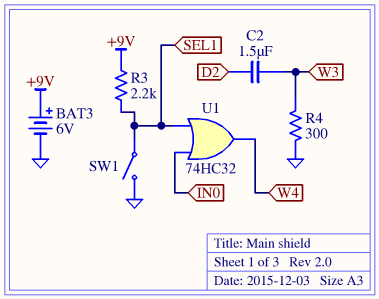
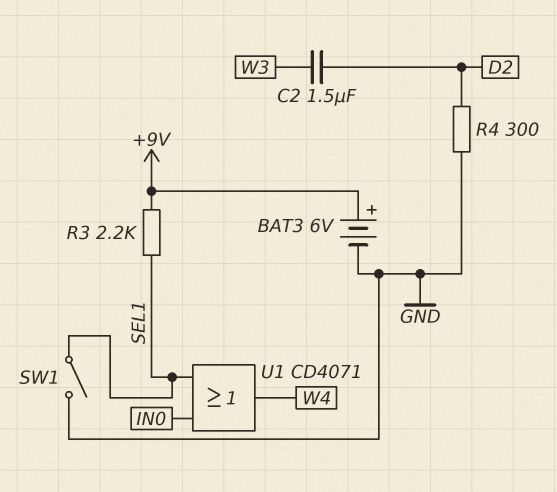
R4: 300 (GND, W3) -> 300 (D2, GND)
U1: OR 74HC32 (in IN0, in SEL1, out W4) -> OR CD4071 (in IN0, in SEL1, out W4)

